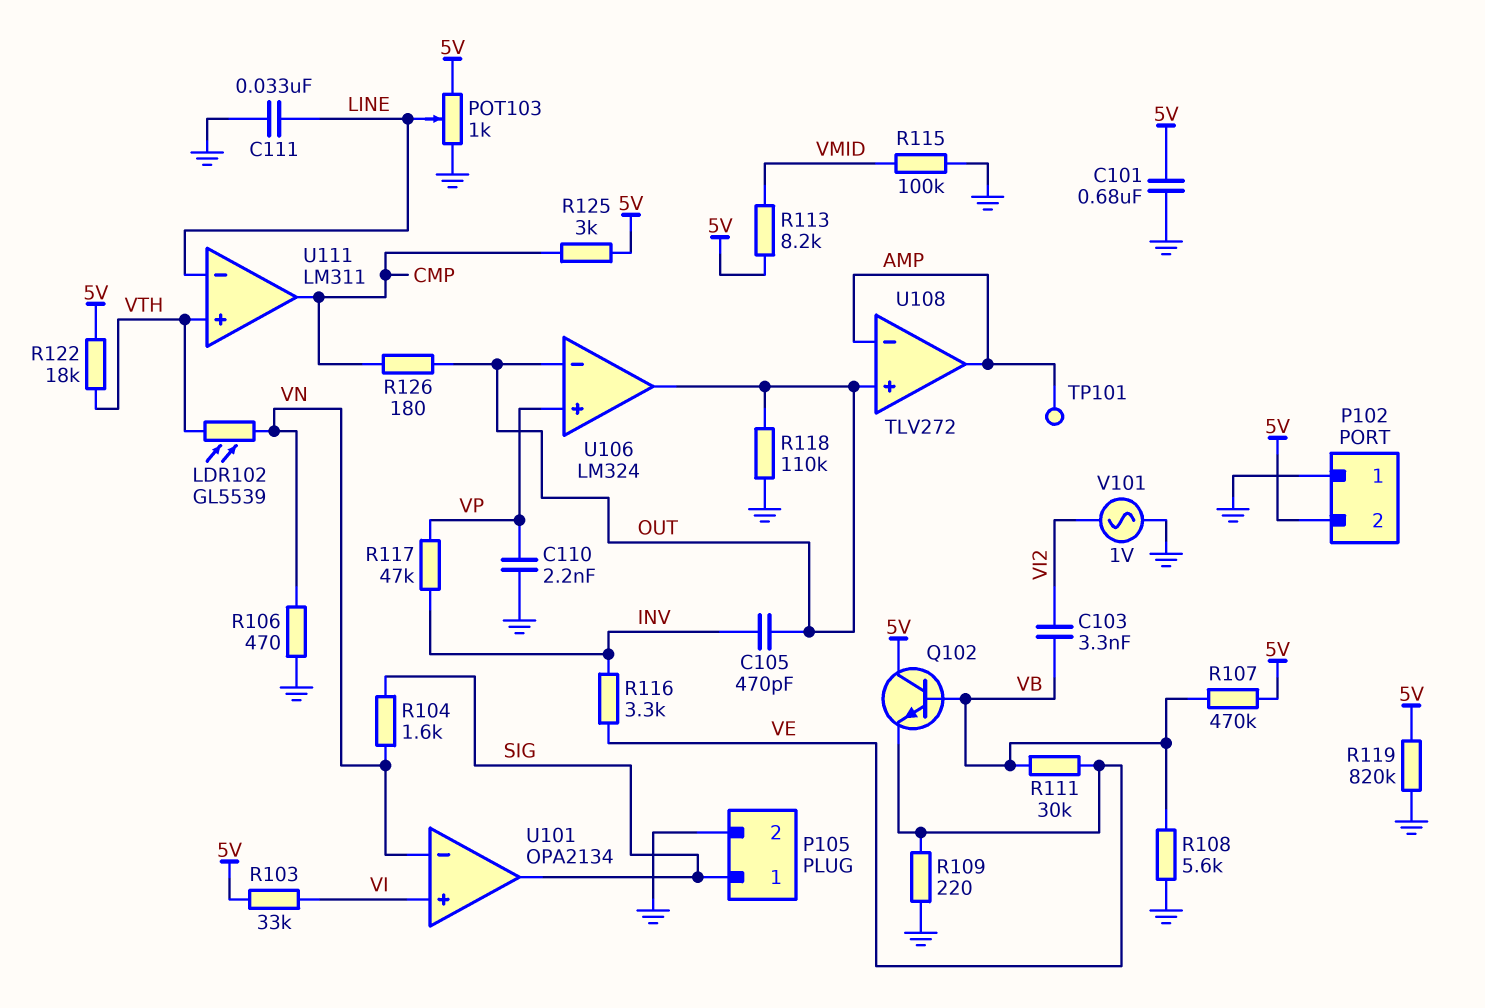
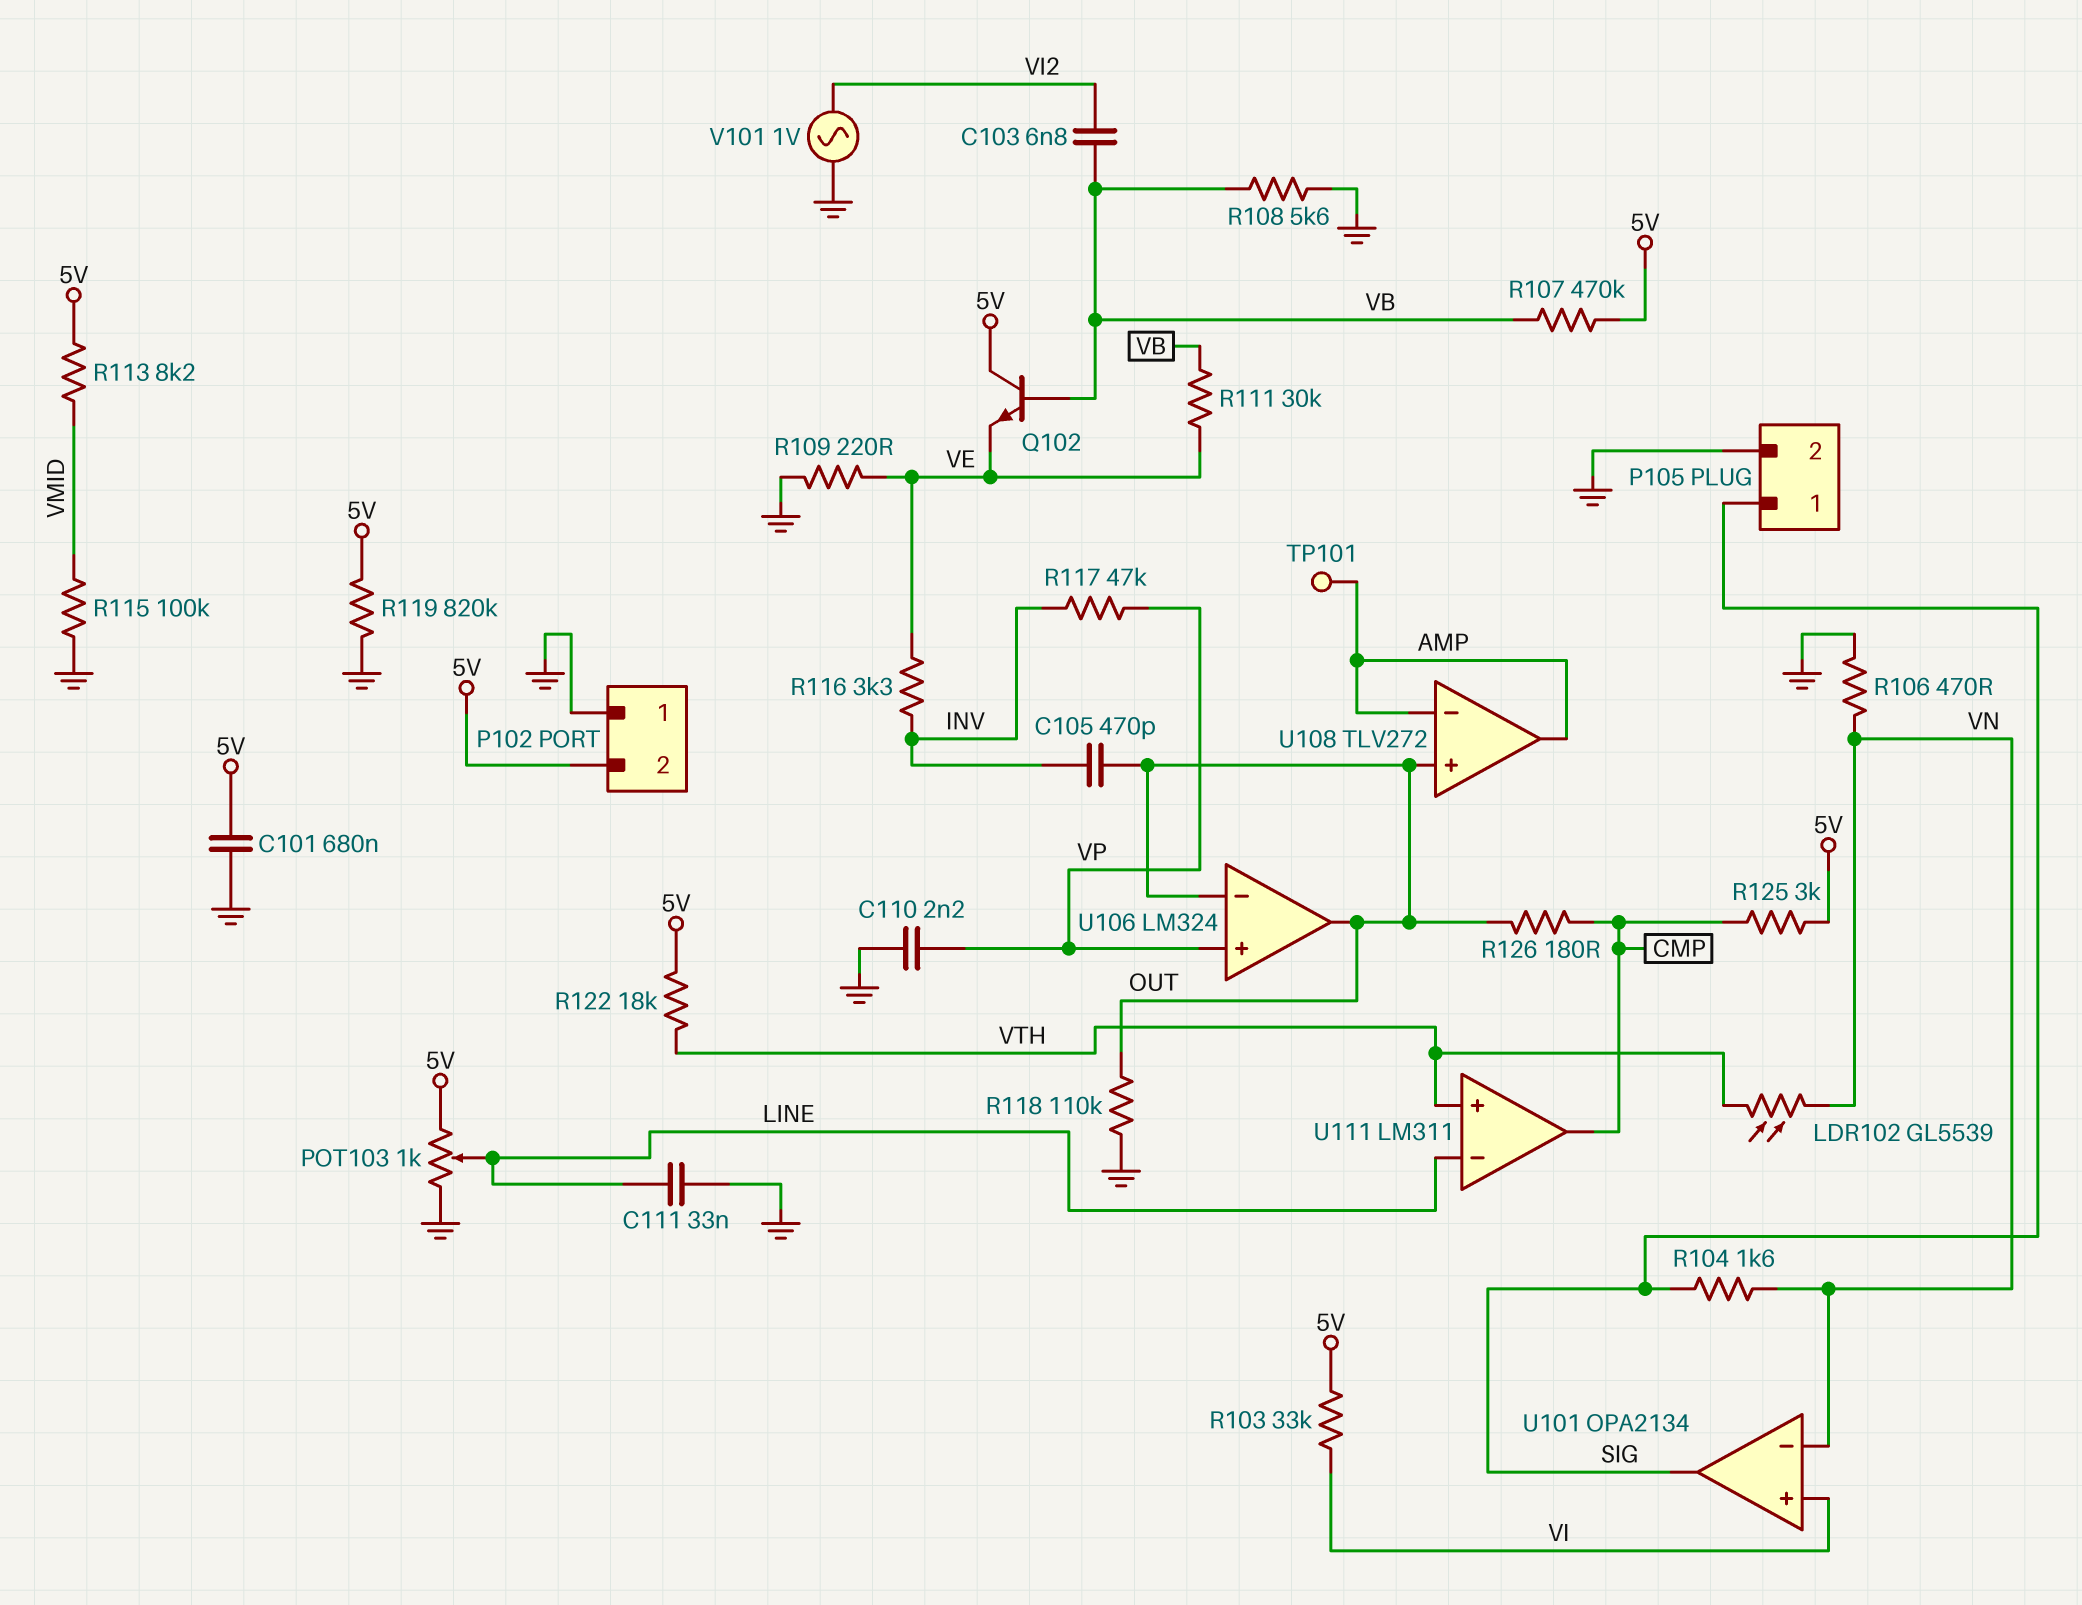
C103: 3.3nF (VB, VI2) -> 6.8nF (VB, VI2)

